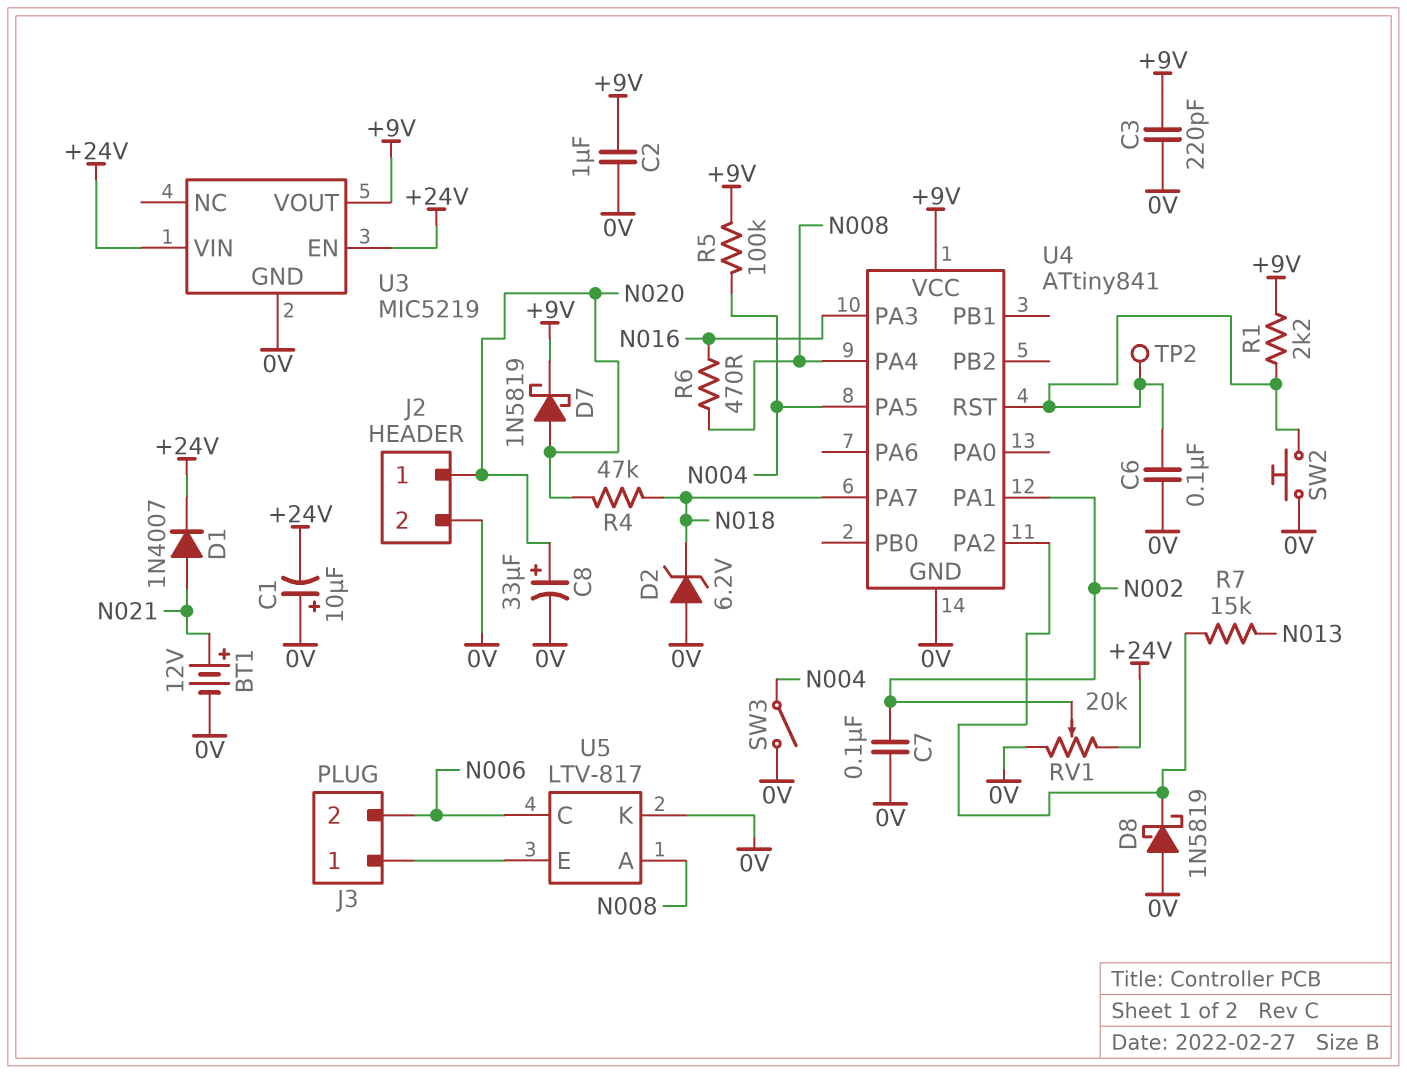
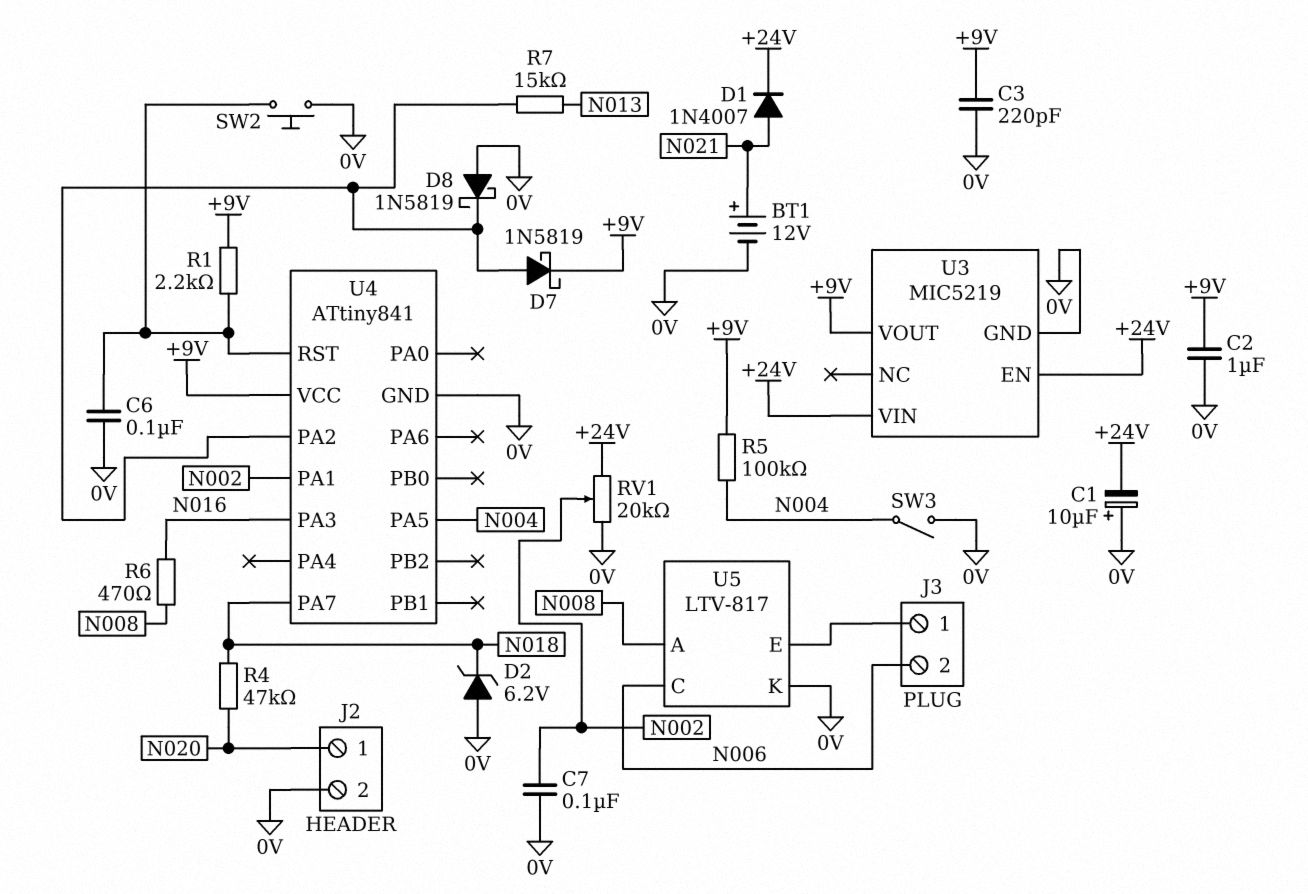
C8: 33uF (plus N020, minus 0V) -> none
D7: schottky 1N5819 (A N020, K +9V) -> schottky 1N5819 (A U4/PA2, K +9V)
TP2: test point (U4/RST) -> none
U4 pin PA4: N008 -> none

